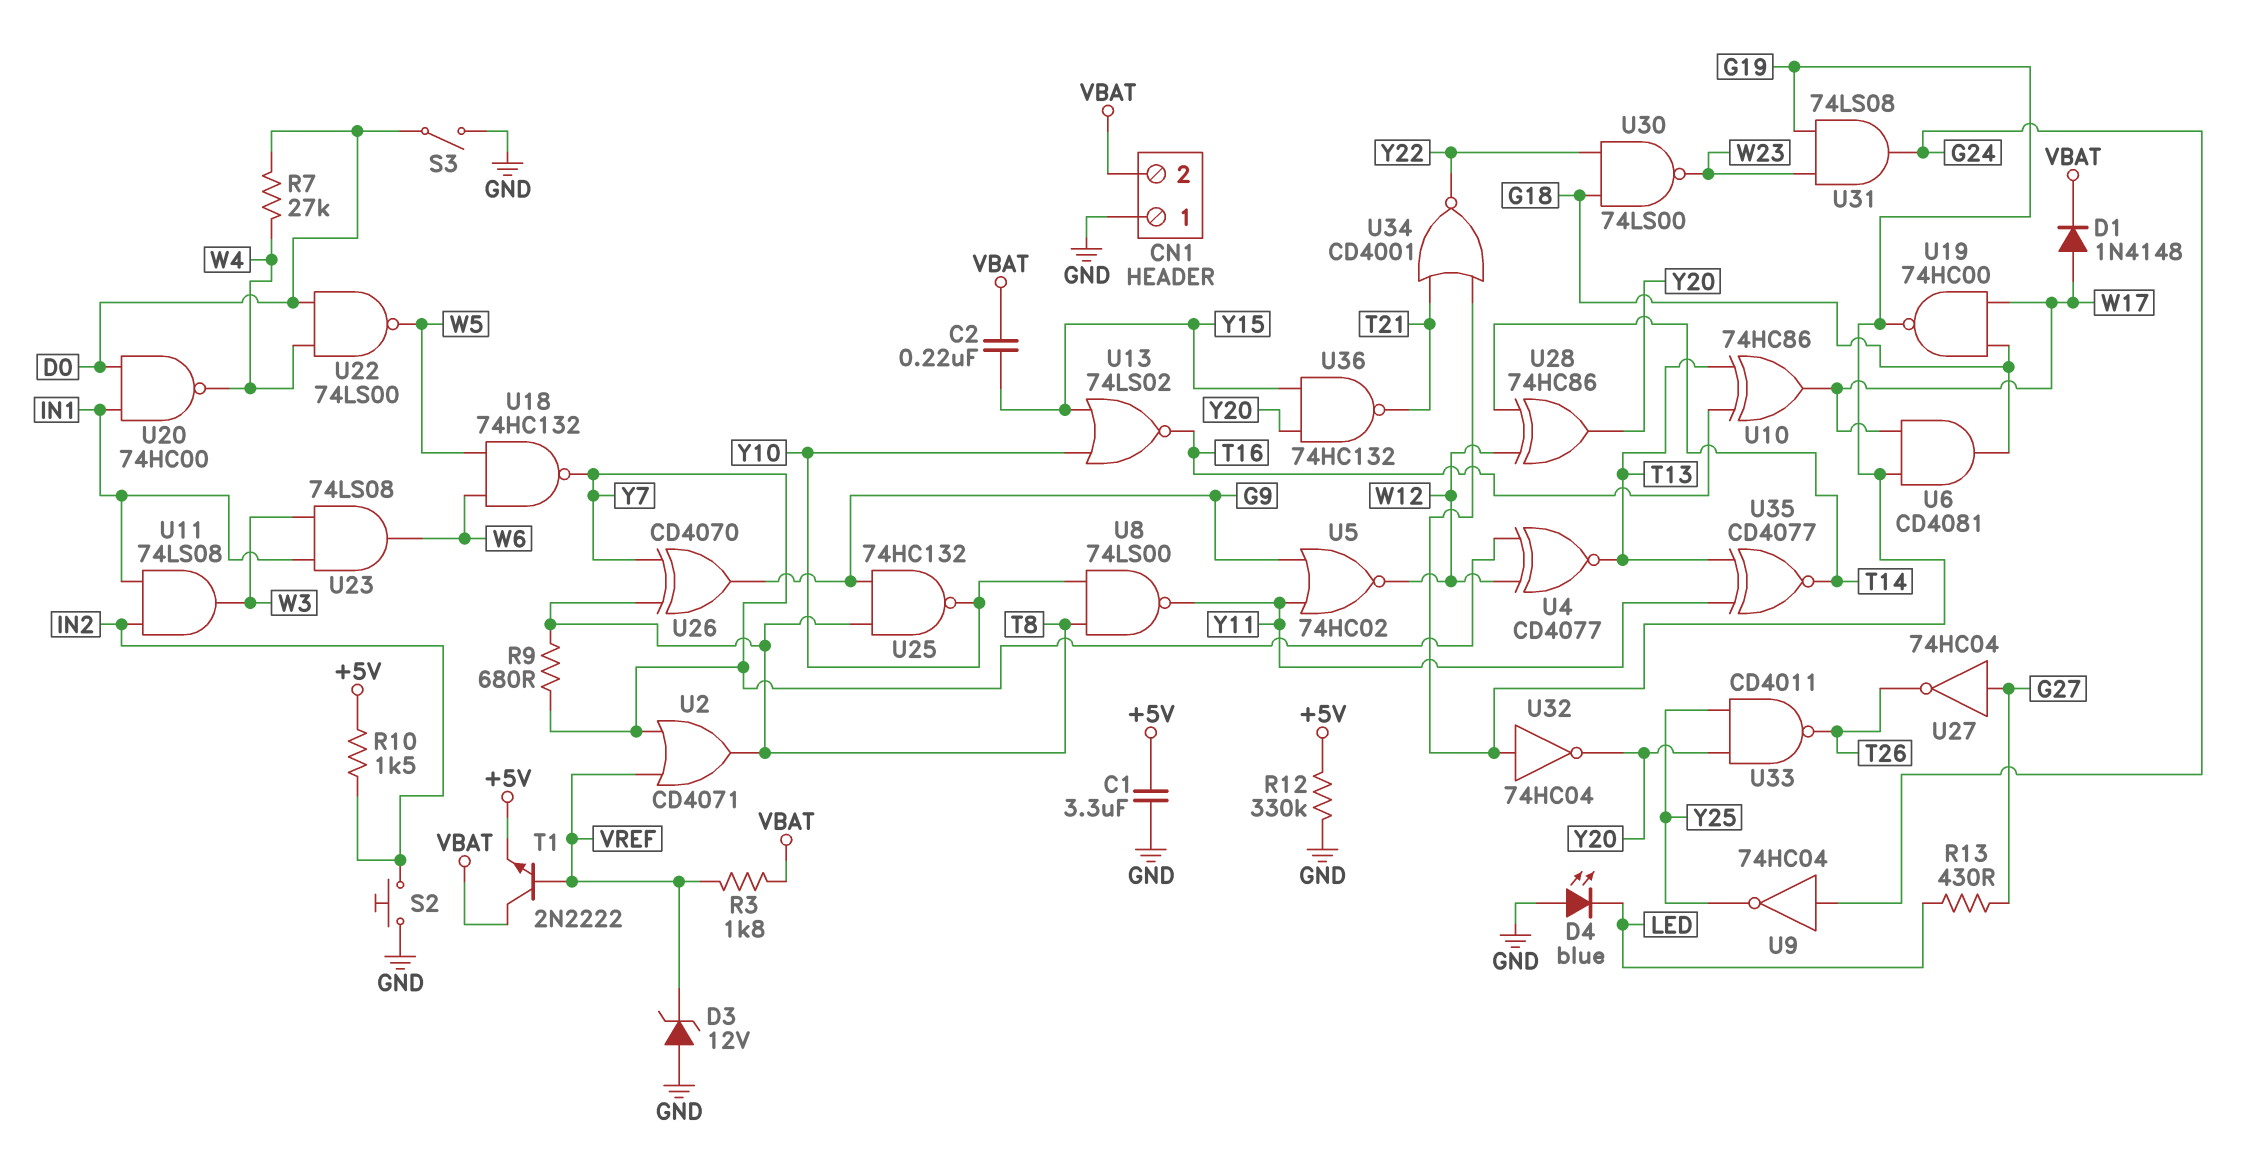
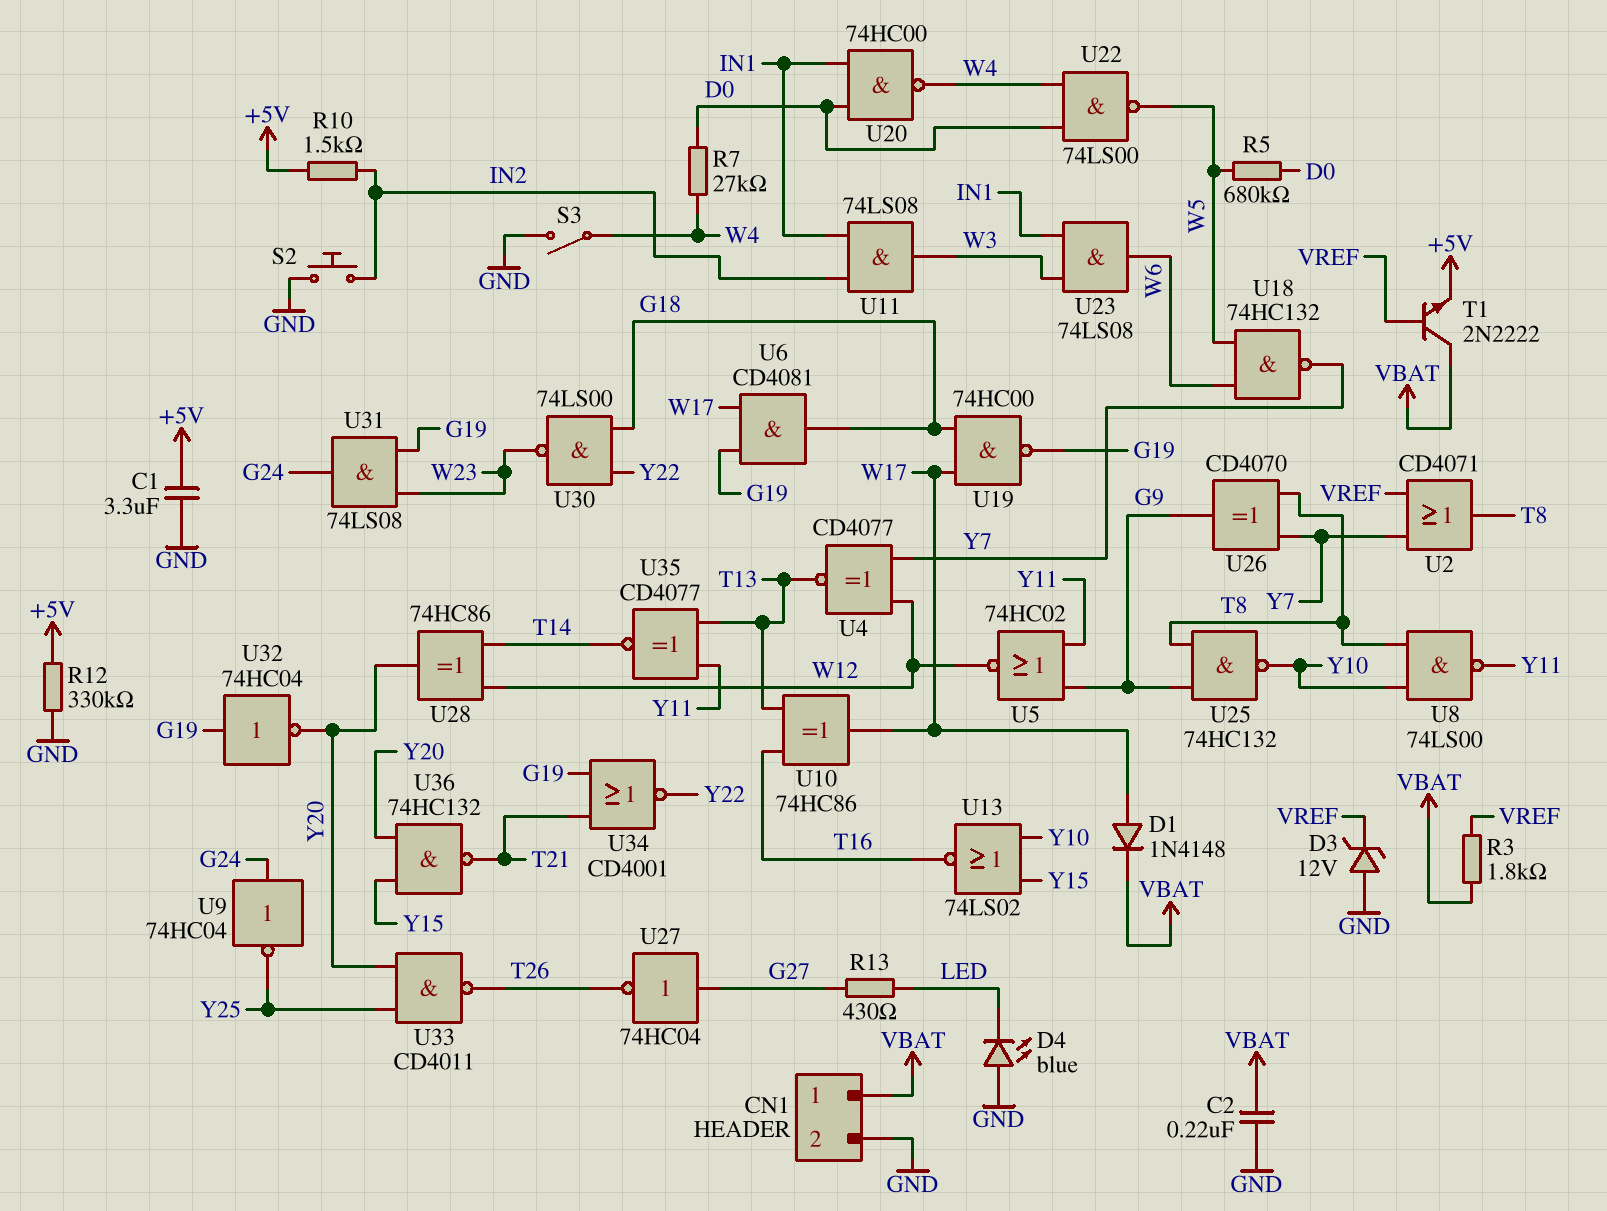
C2: 220nF (VBAT, Y15) -> 220nF (GND, VBAT)
CN1 pin 1: GND -> VBAT
CN1 pin 2: VBAT -> GND
R5: none -> 680k (D0, W5)
R9: 680 (T8, Y7) -> none
S3: switch (D0, GND) -> switch (GND, W4)

